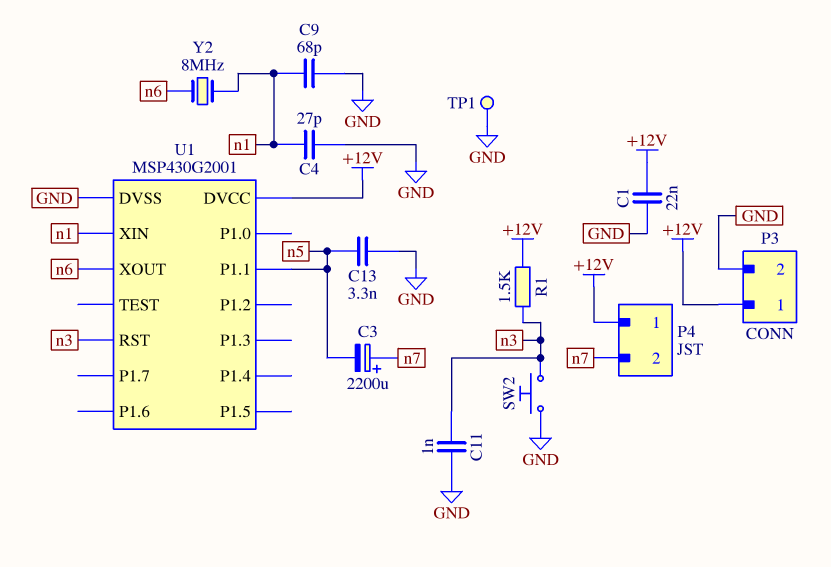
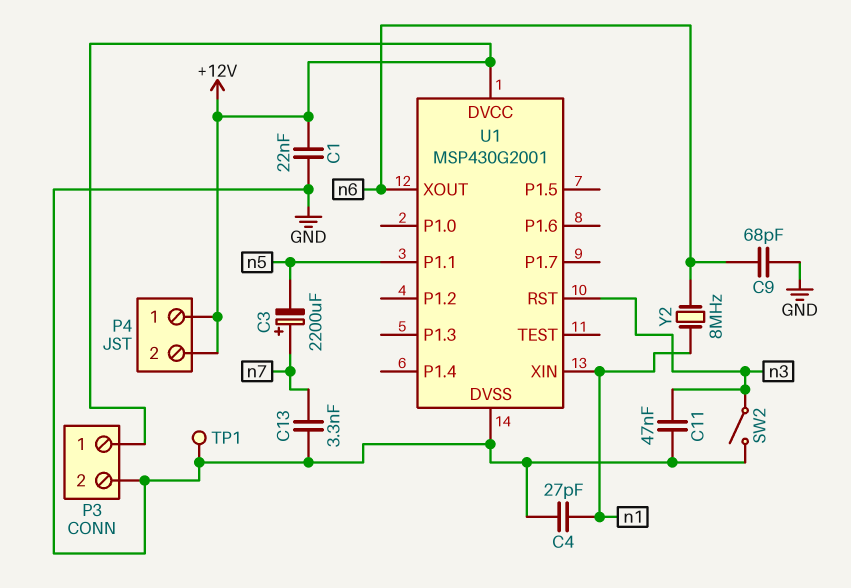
C9: 68pF (GND, n1) -> 68pF (GND, n6)
C11: 1nF (GND, n3) -> 47nF (GND, n3)
C13: 3.3nF (GND, n5) -> 3.3nF (GND, n7)
P4 pin 2: n7 -> +12V
R1: 1.5k (+12V, n3) -> none
SW2: button (GND, n3) -> switch (GND, n3)

